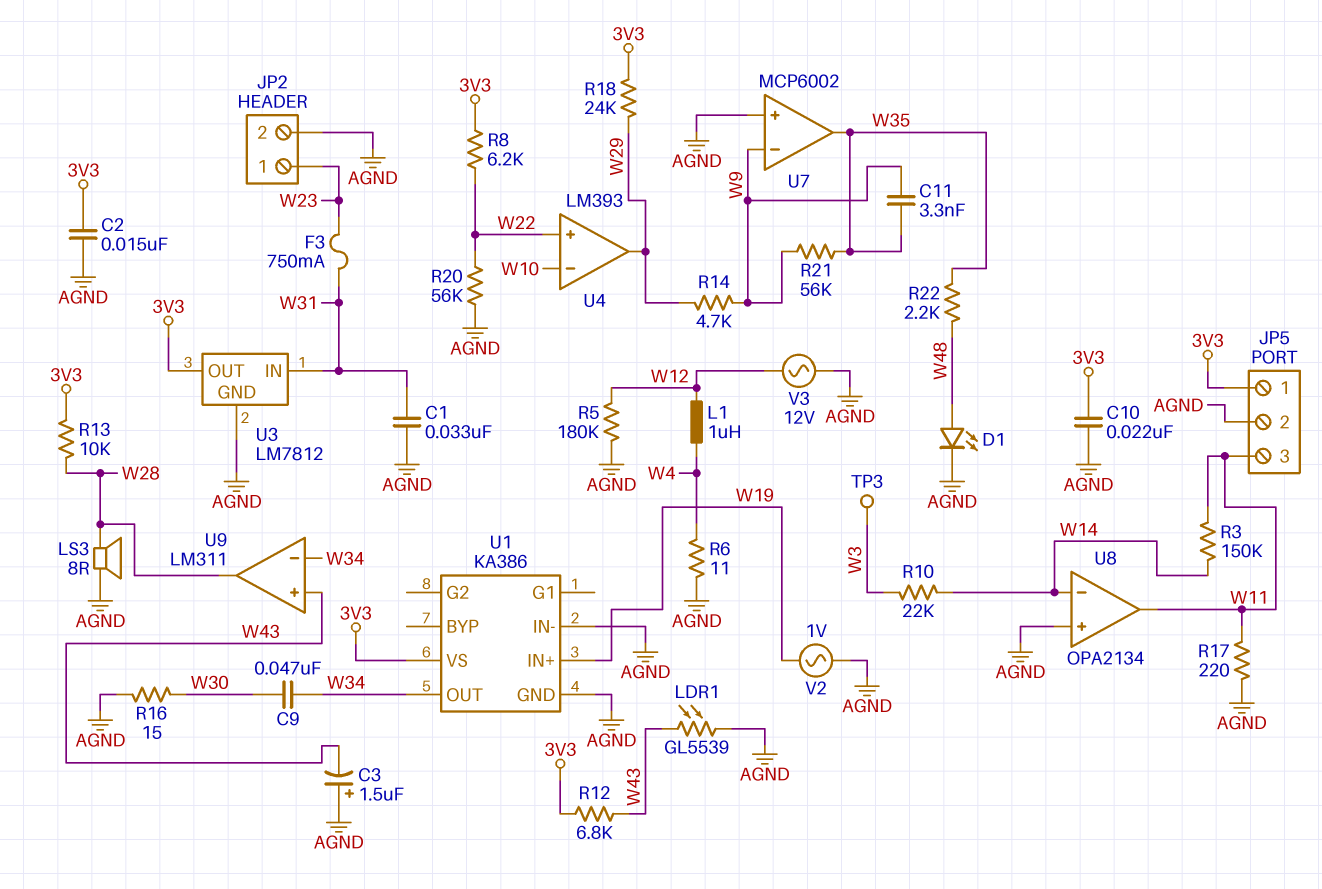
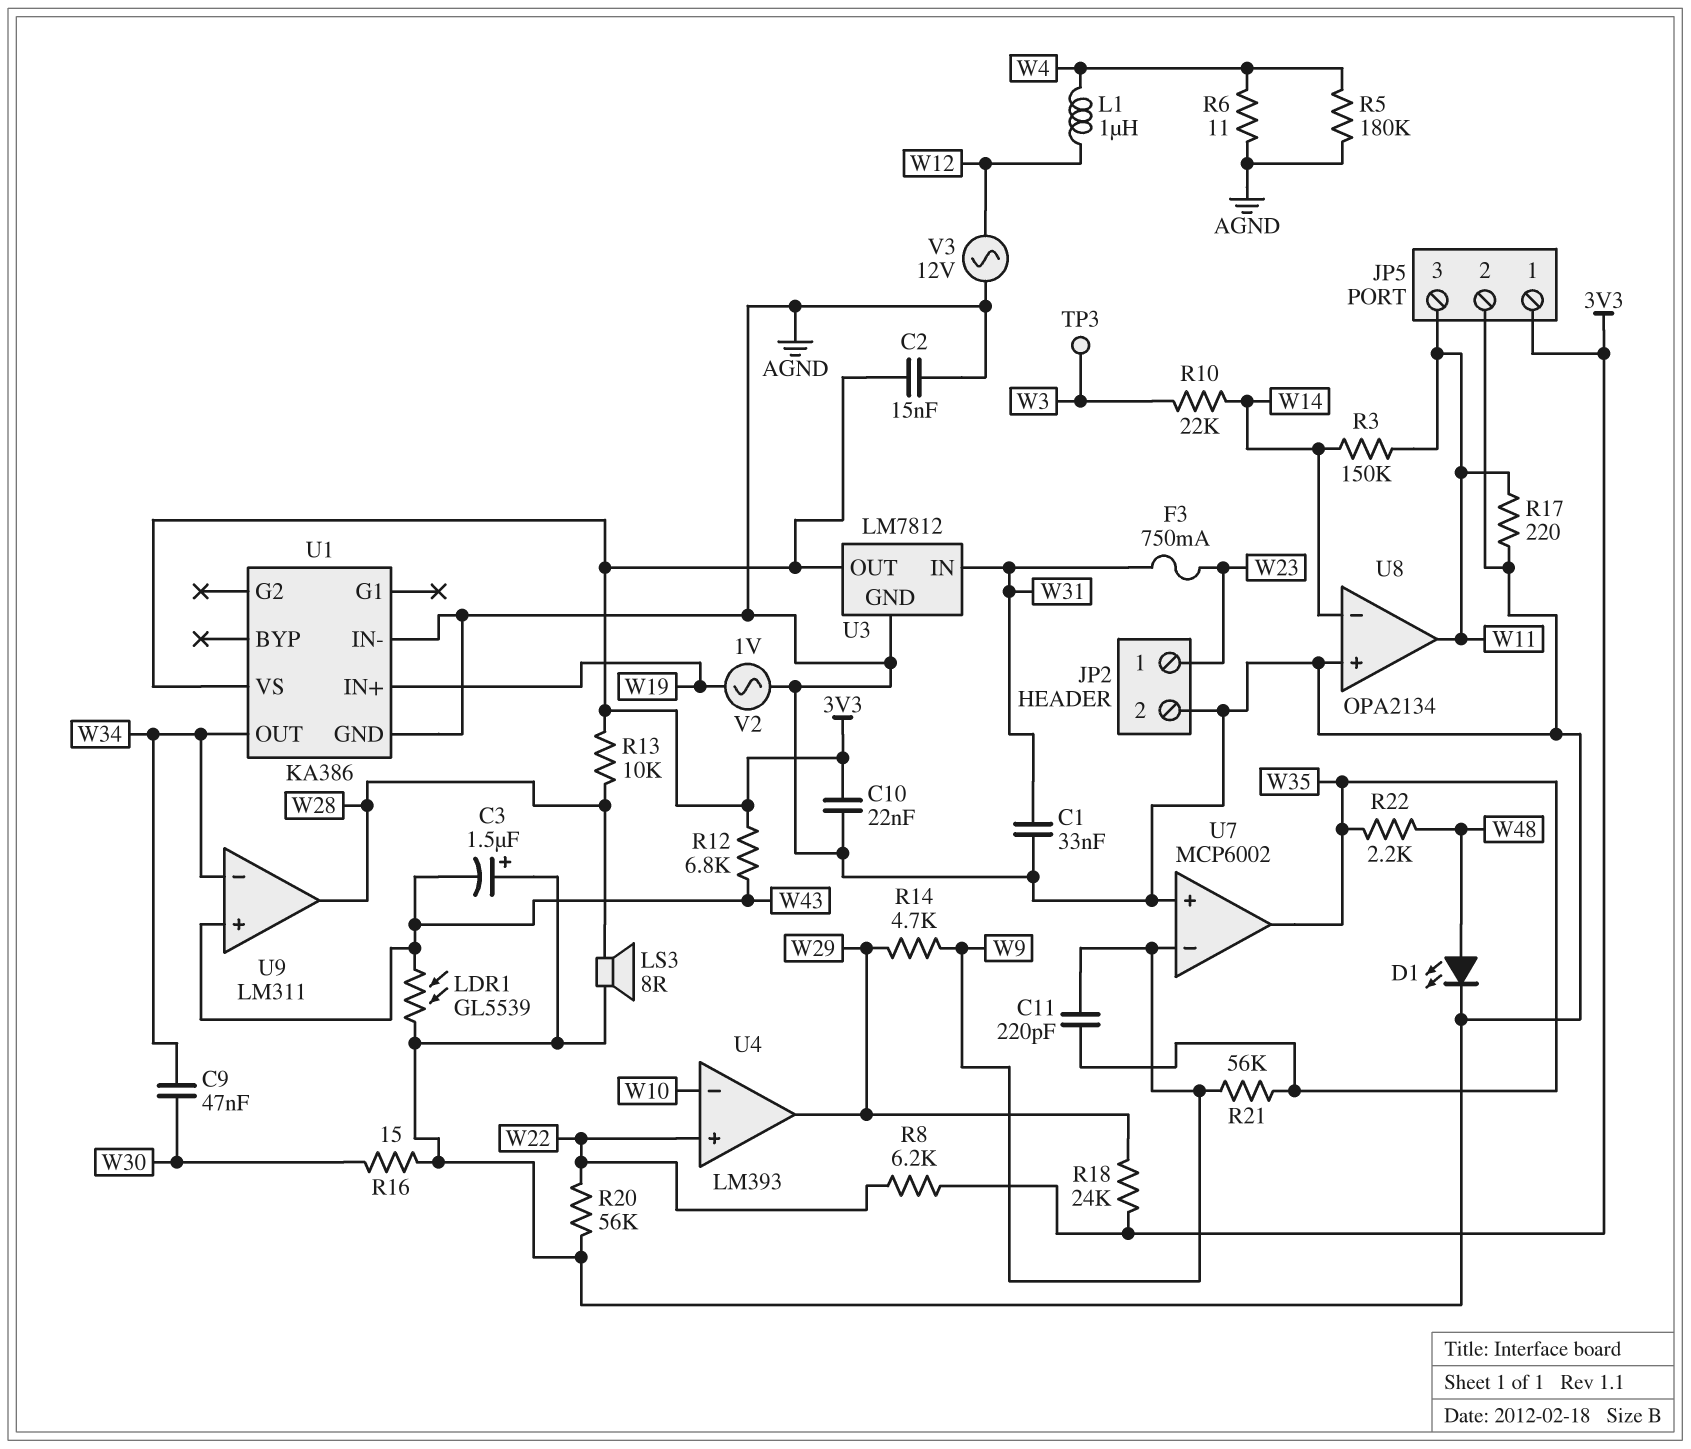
C11: 3.3nF (W9, W35) -> 220pF (W9, W35)
R5: 180k (AGND, W12) -> 180k (AGND, W4)

